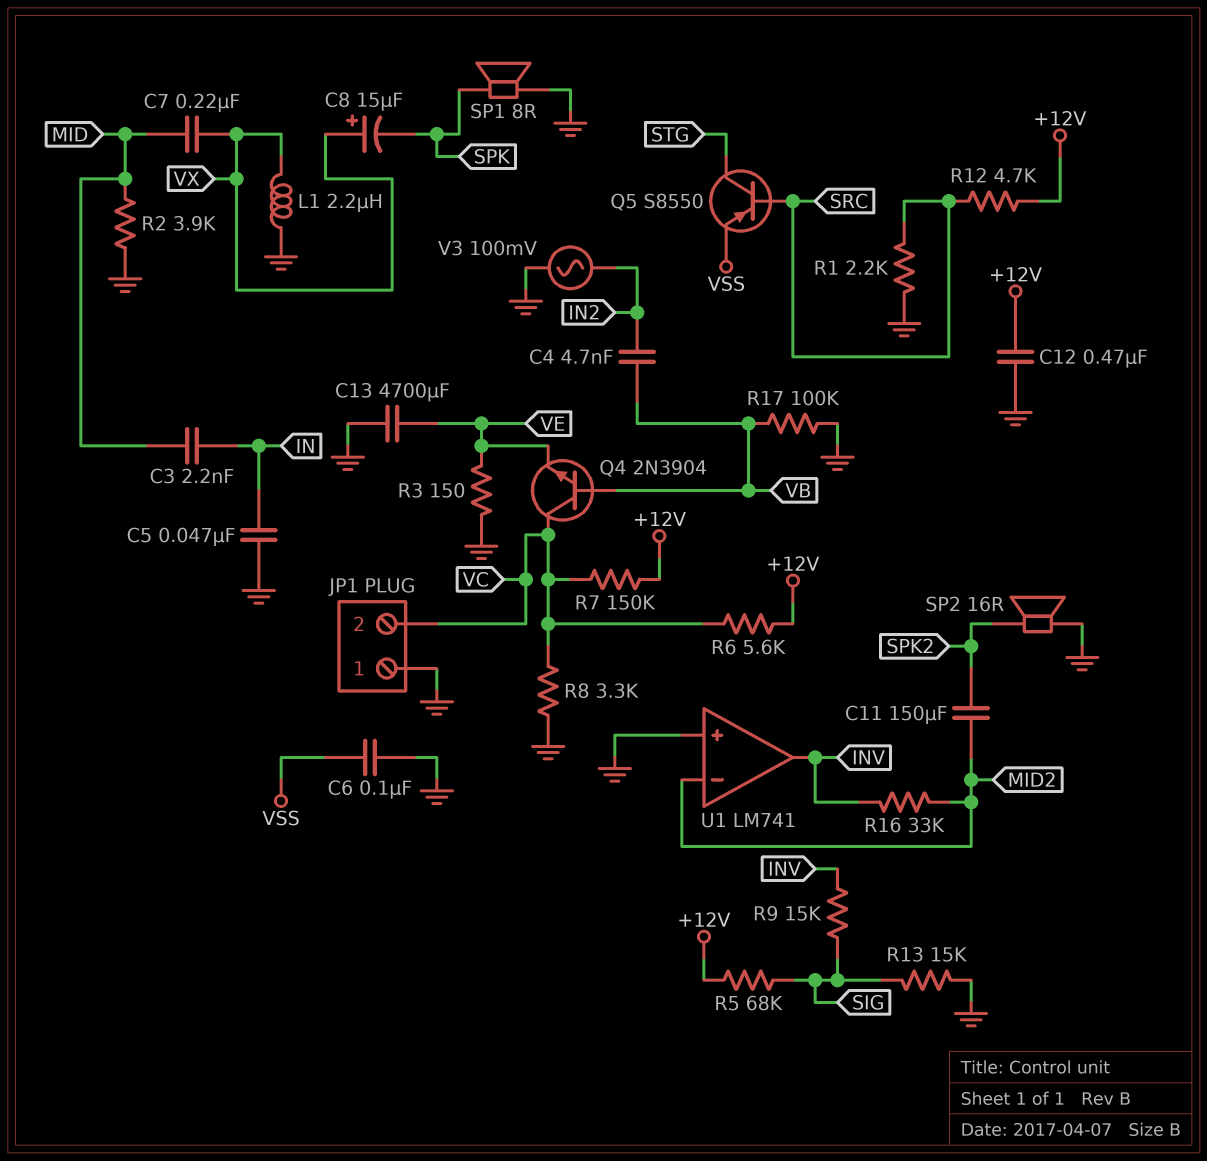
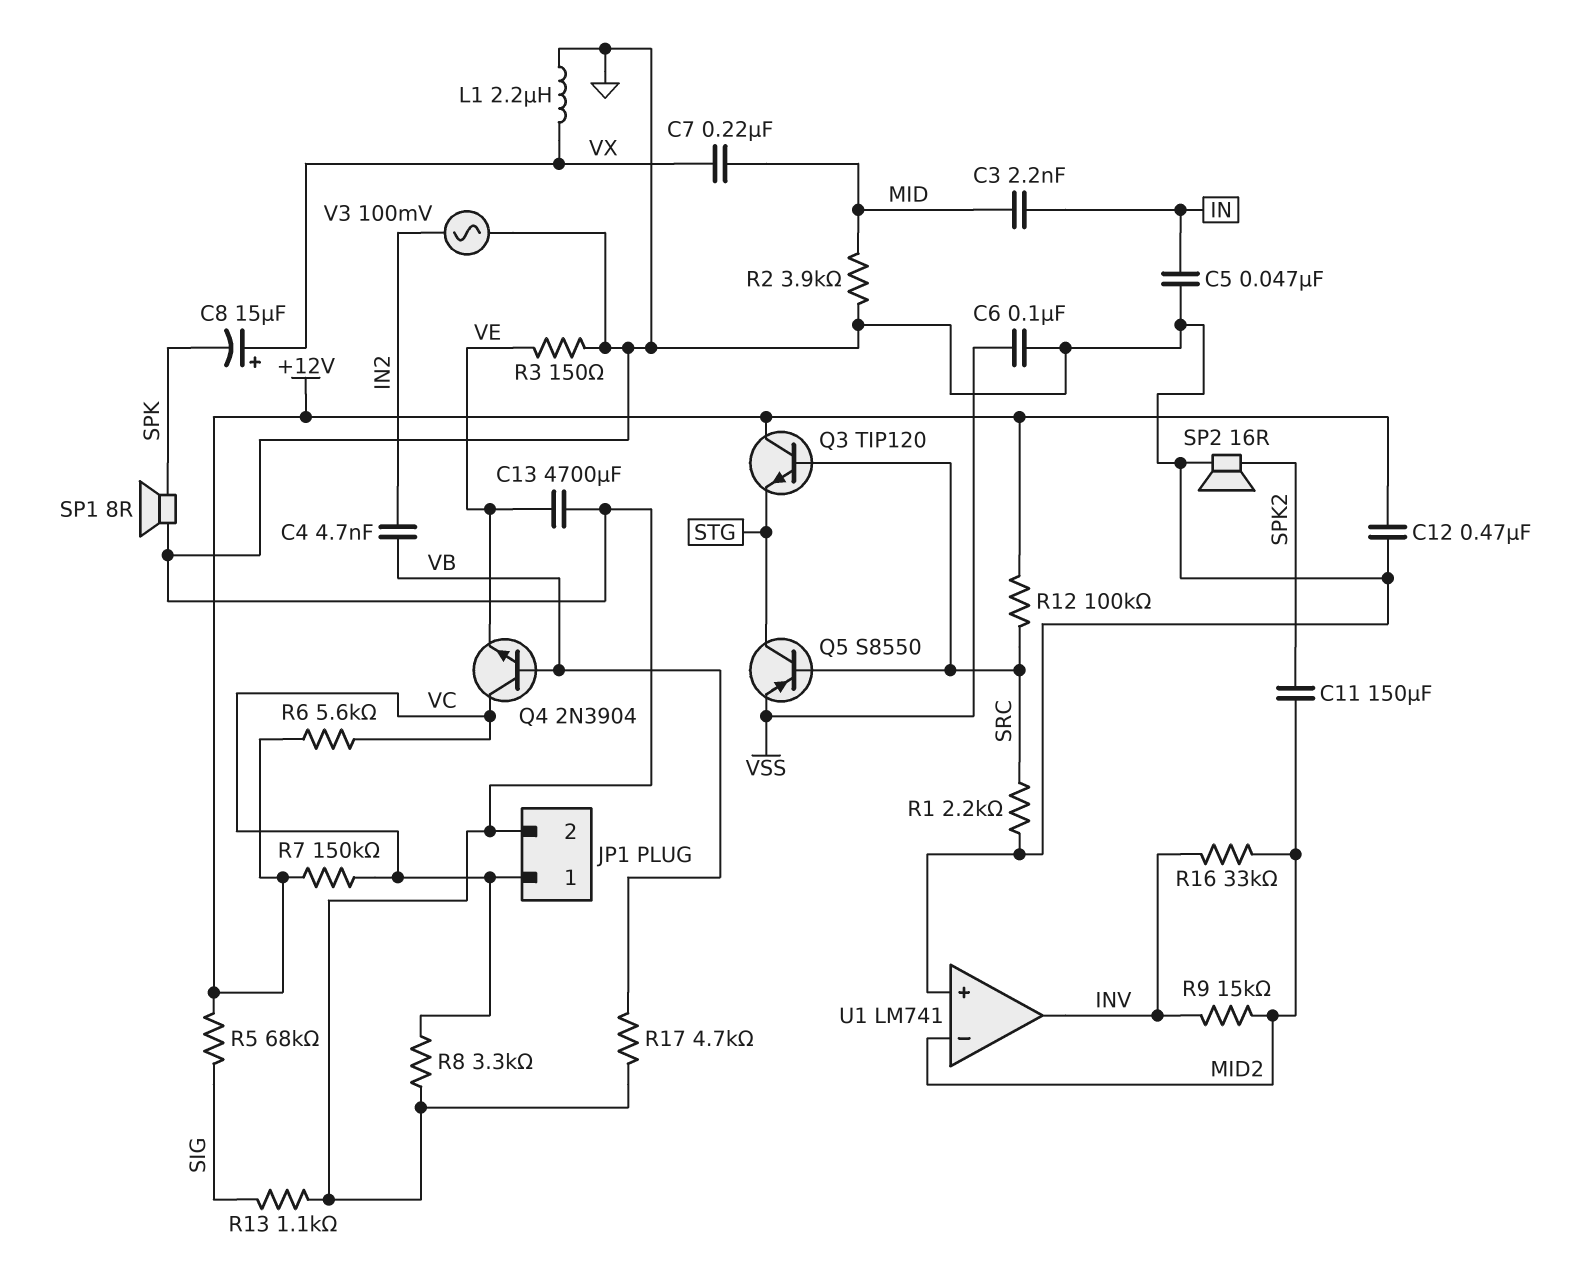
JP1 pin 1: GND -> VC
JP1 pin 2: VC -> GND
Q3: none -> NPN TIP120 (B SRC, C +12V, E STG)
R9: 15k (INV, SIG) -> 15k (INV, MID2)
R12: 4.7k (+12V, SRC) -> 100k (+12V, SRC)
R13: 15k (GND, SIG) -> 1.1k (GND, SIG)
R17: 100k (GND, VB) -> 4.7k (GND, VB)

